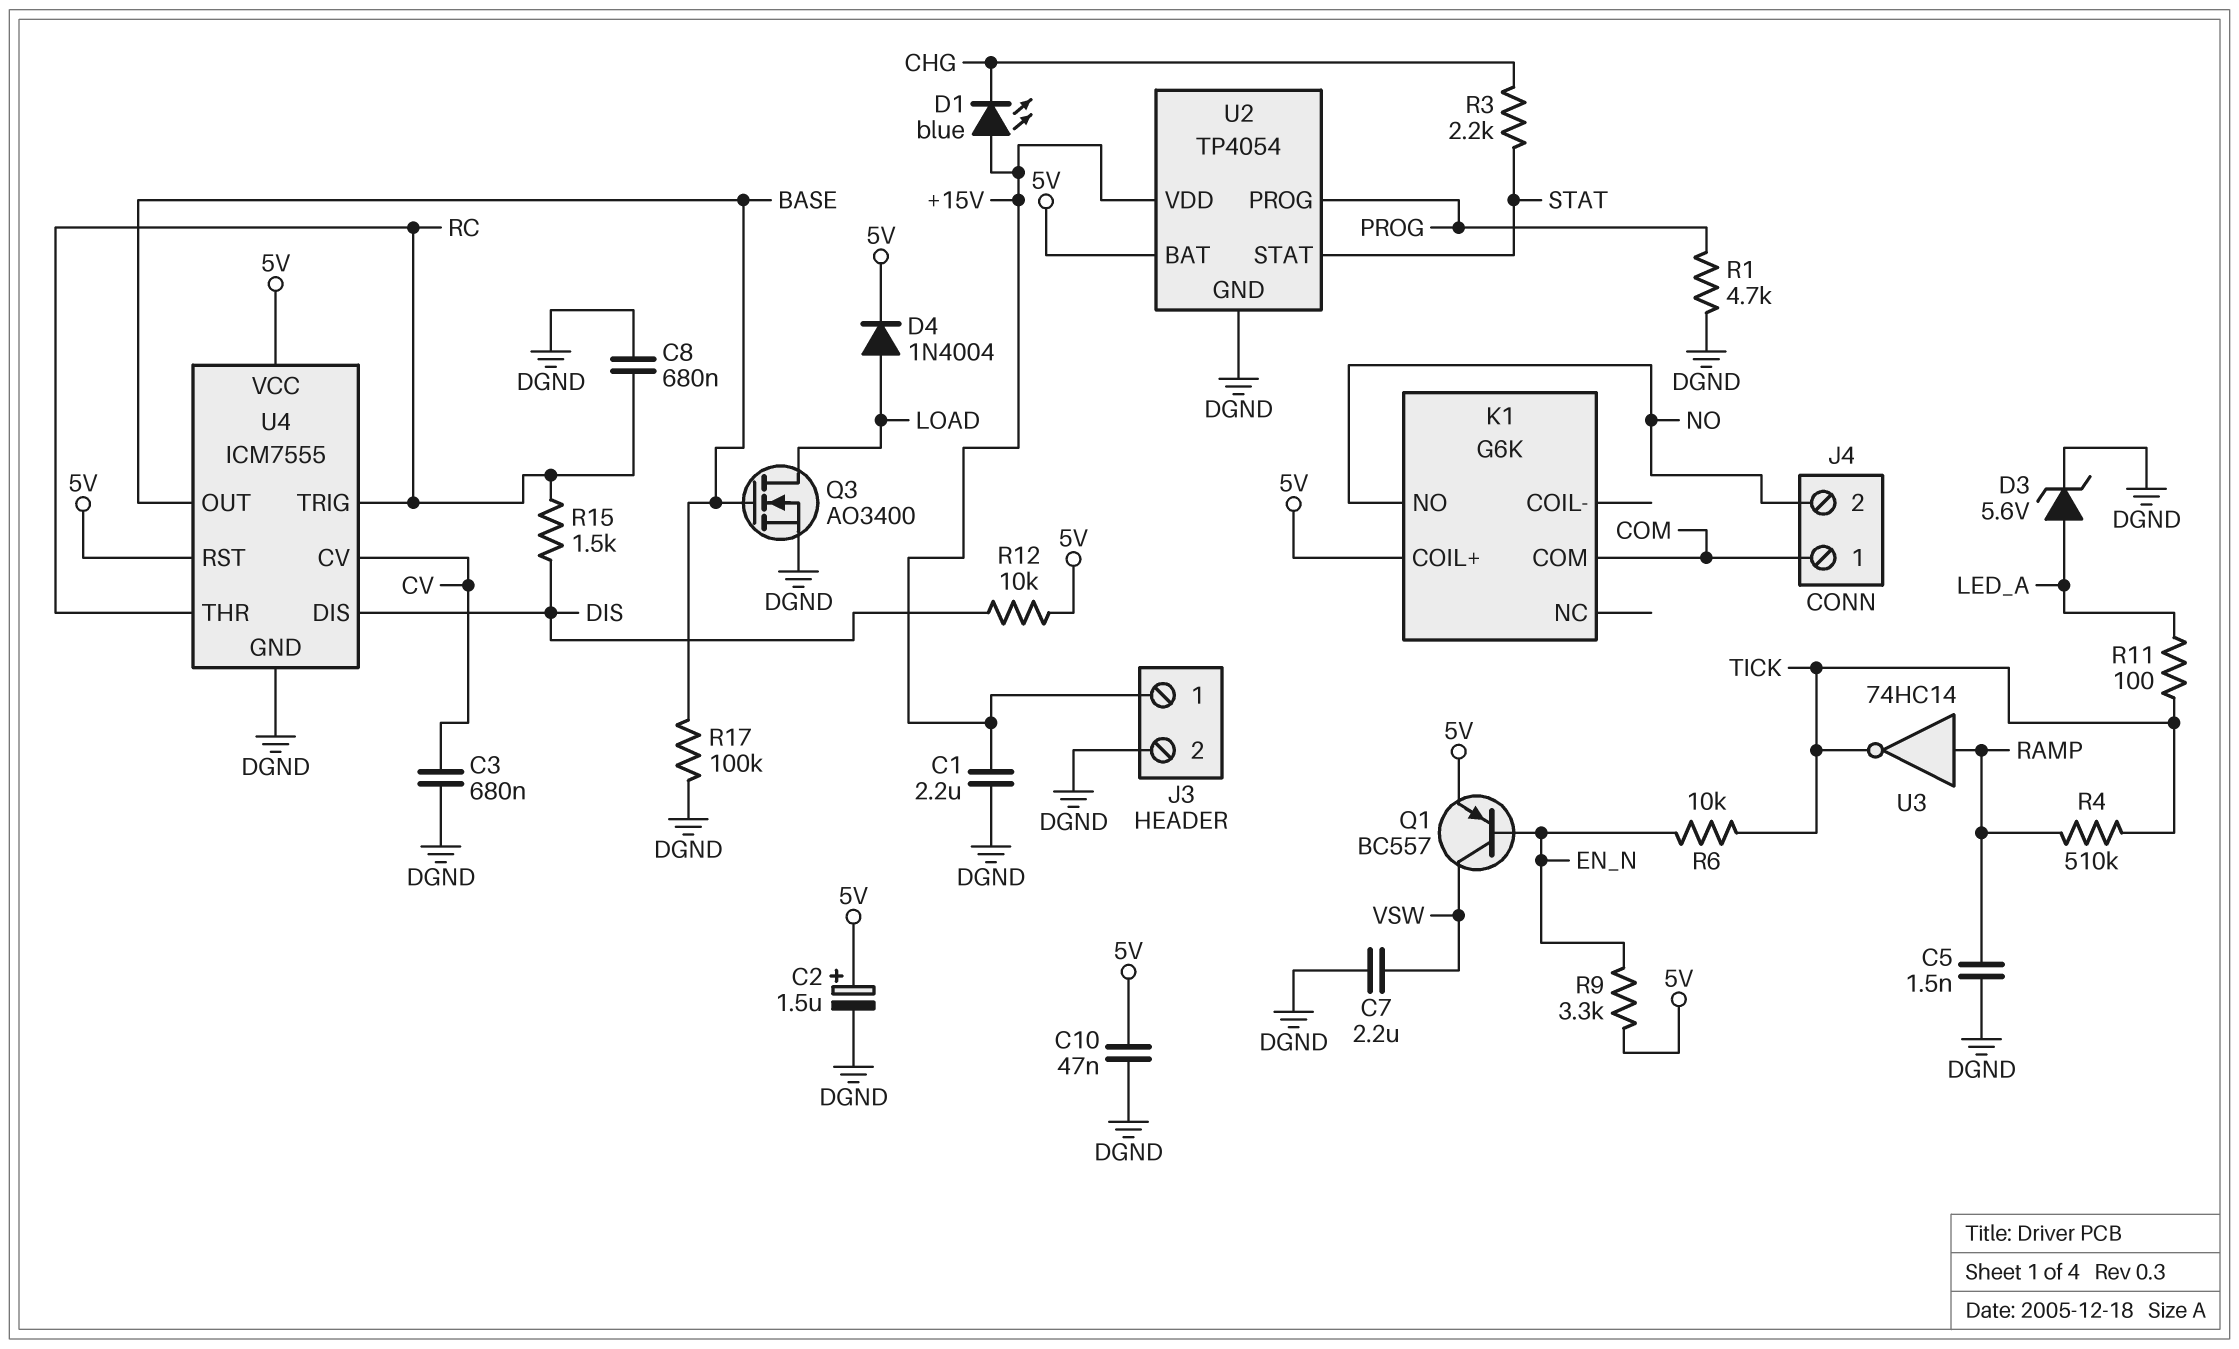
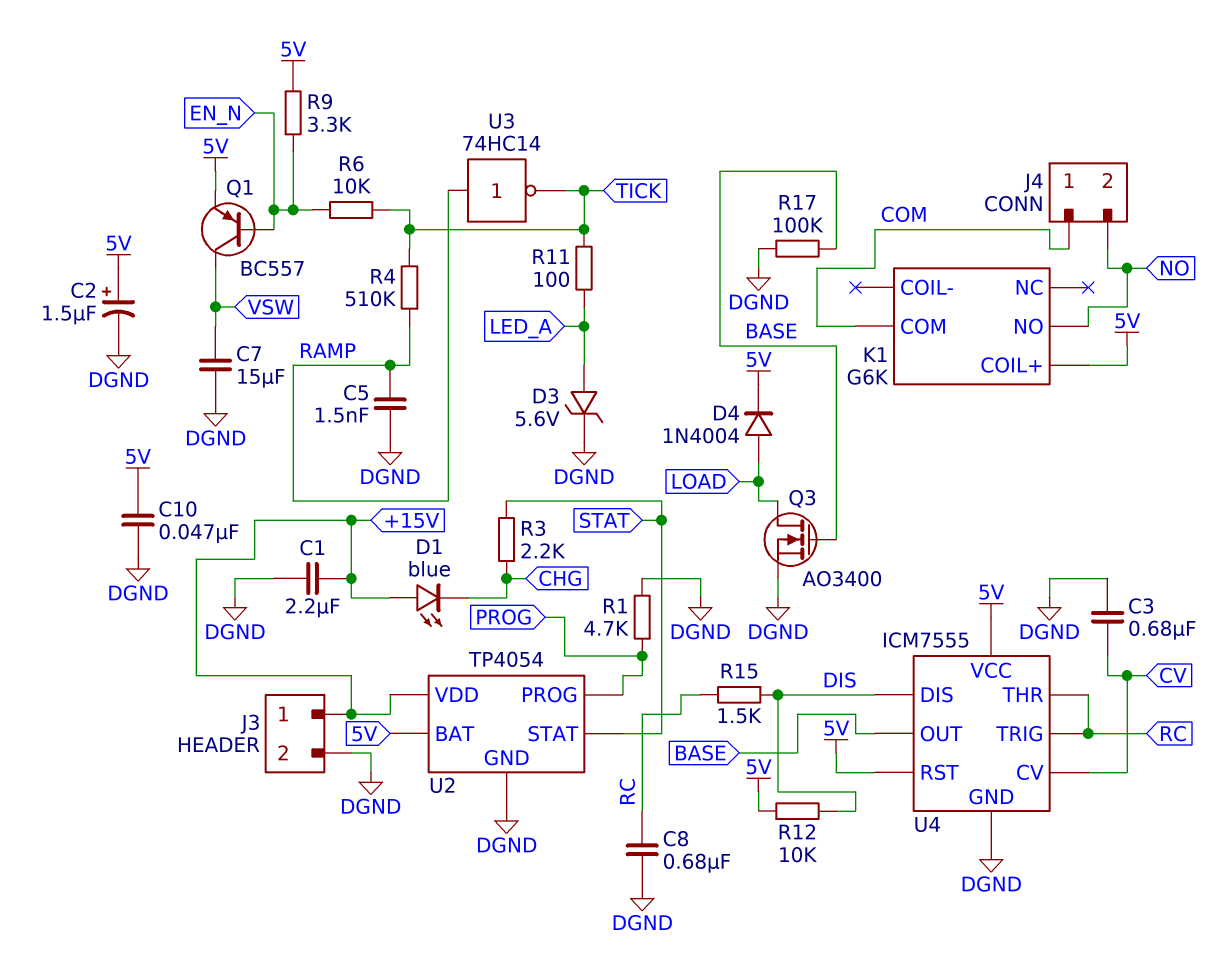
C7: 2.2uF (DGND, VSW) -> 15uF (DGND, VSW)

